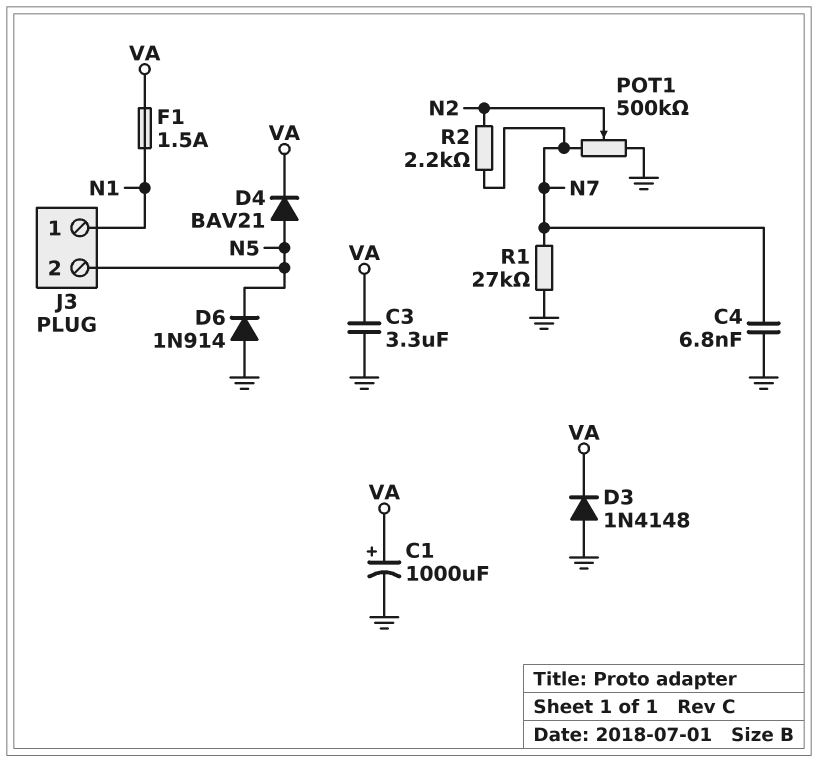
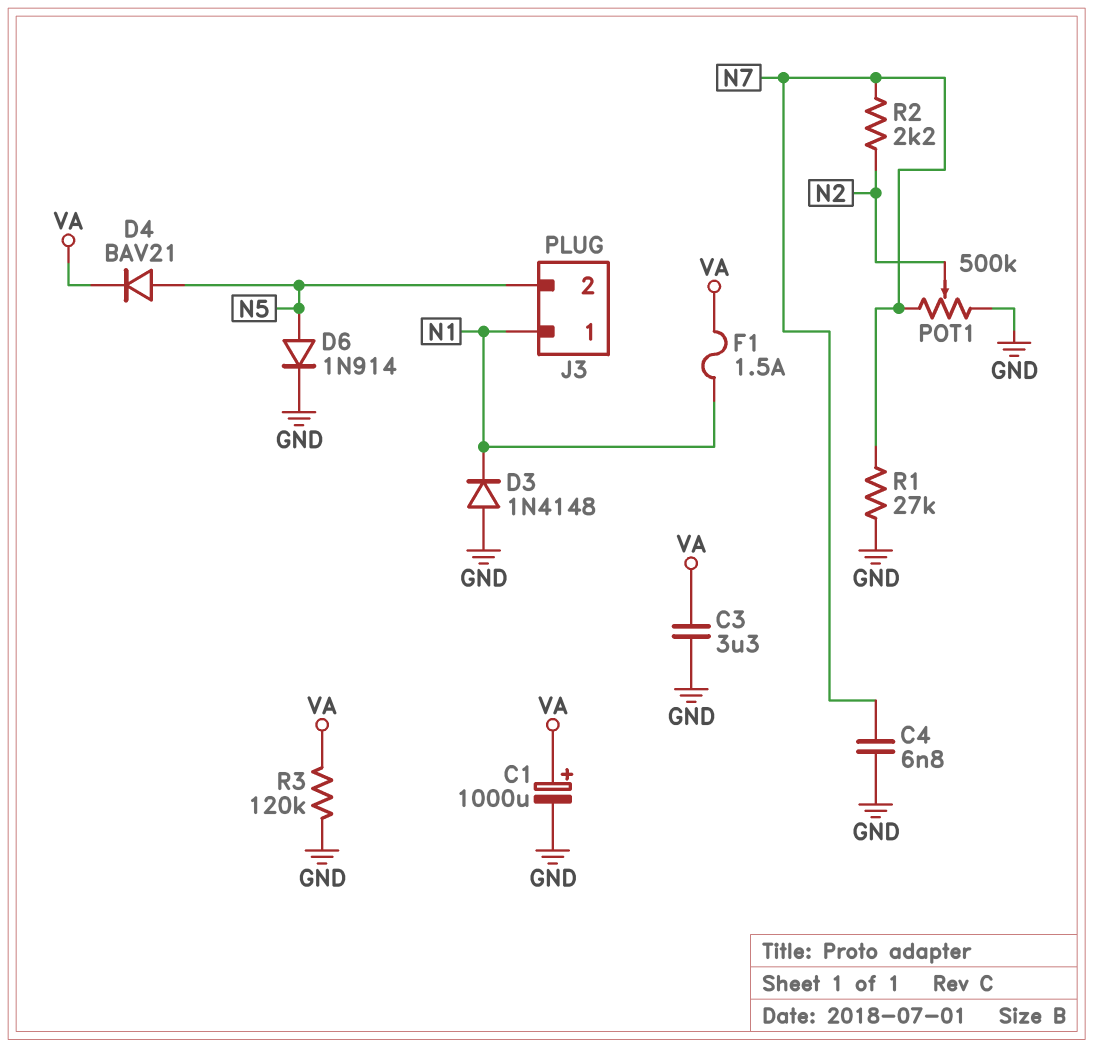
D3: diode 1N4148 (A GND, K VA) -> diode 1N4148 (A GND, K N1)
D6: diode 1N914 (A GND, K N5) -> diode 1N914 (A N5, K GND)
R3: none -> 120k (GND, VA)

